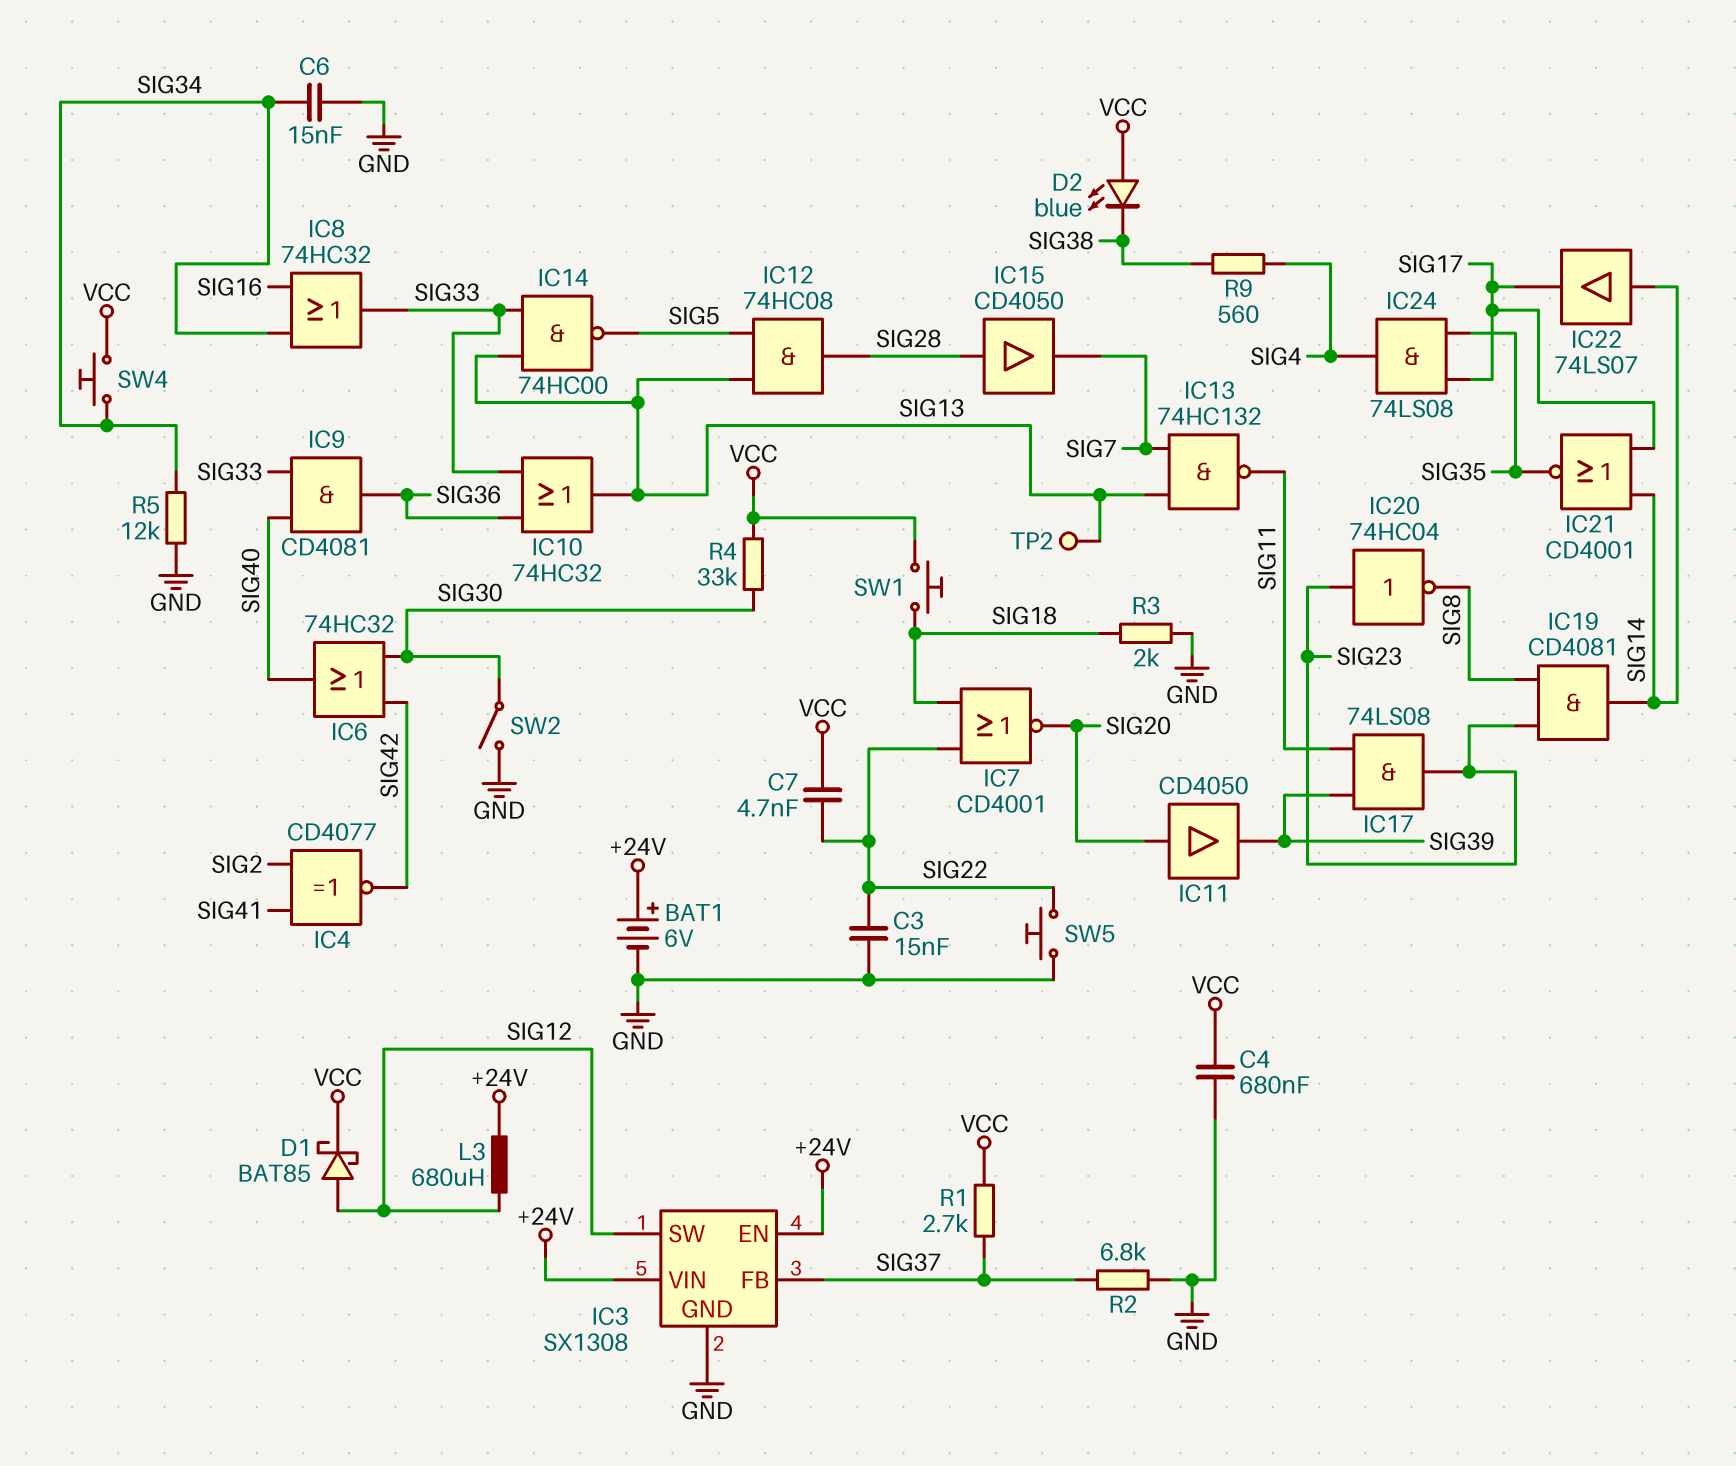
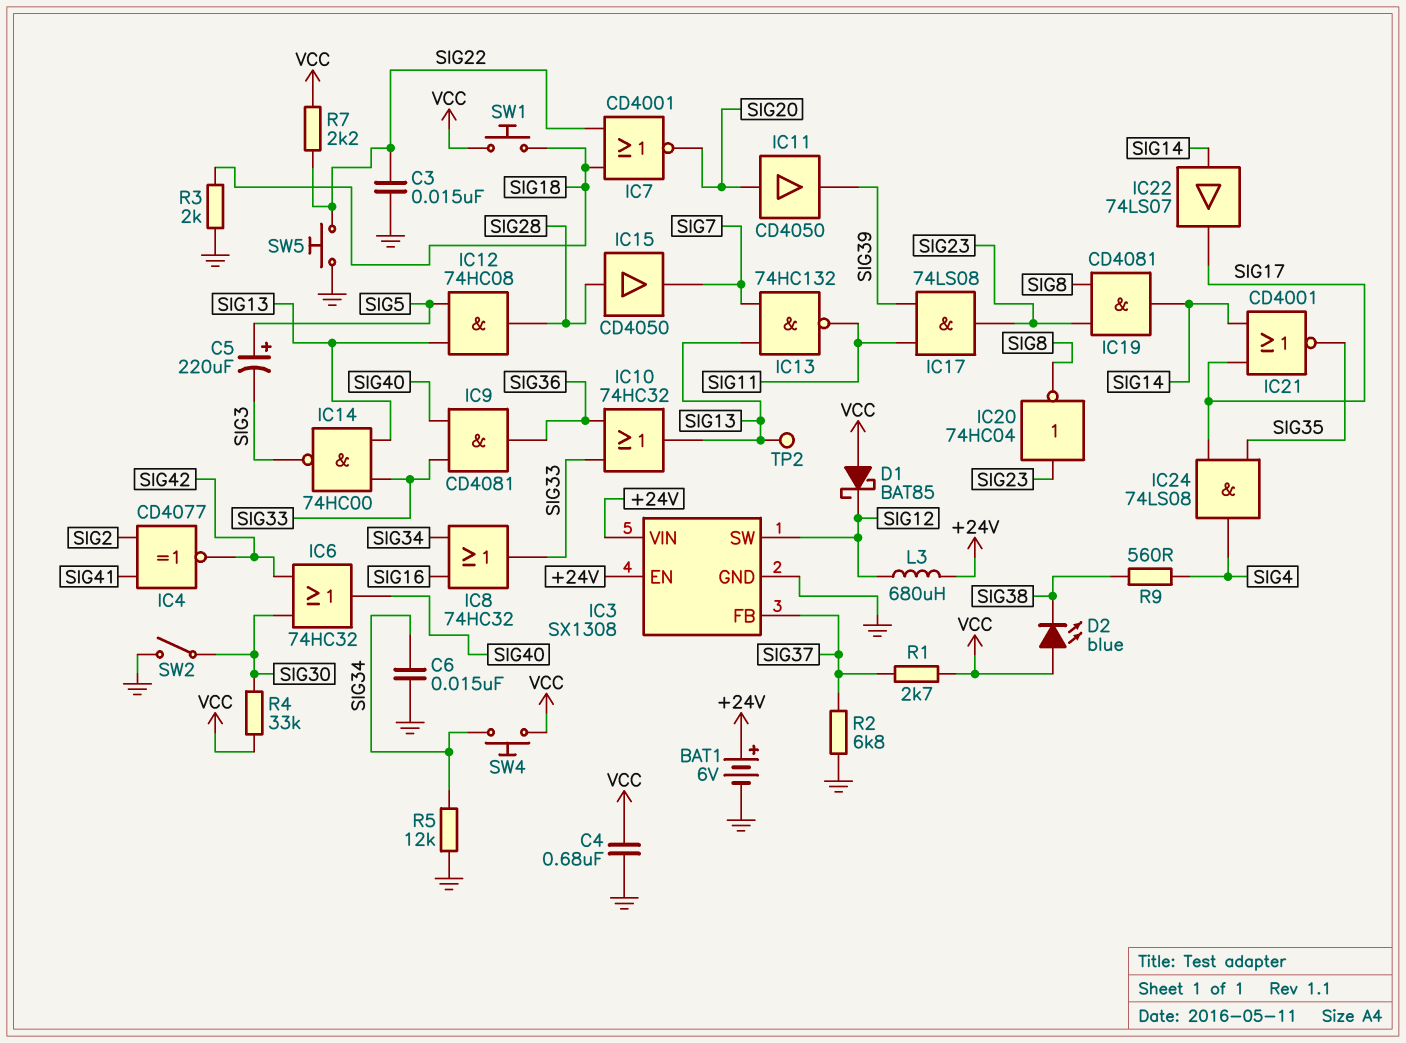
C5: none -> 220uF (plus SIG5, minus SIG3)
C7: 4.7nF (SIG22, VCC) -> none
D1: schottky BAT85 (A SIG12, K VCC) -> schottky BAT85 (A VCC, K SIG12)
IC14: NAND 74HC00 (in SIG13, in SIG33, out SIG5) -> NAND 74HC00 (in SIG13, in SIG33, out SIG3)
R7: none -> 2.2k (SIG22, VCC)

